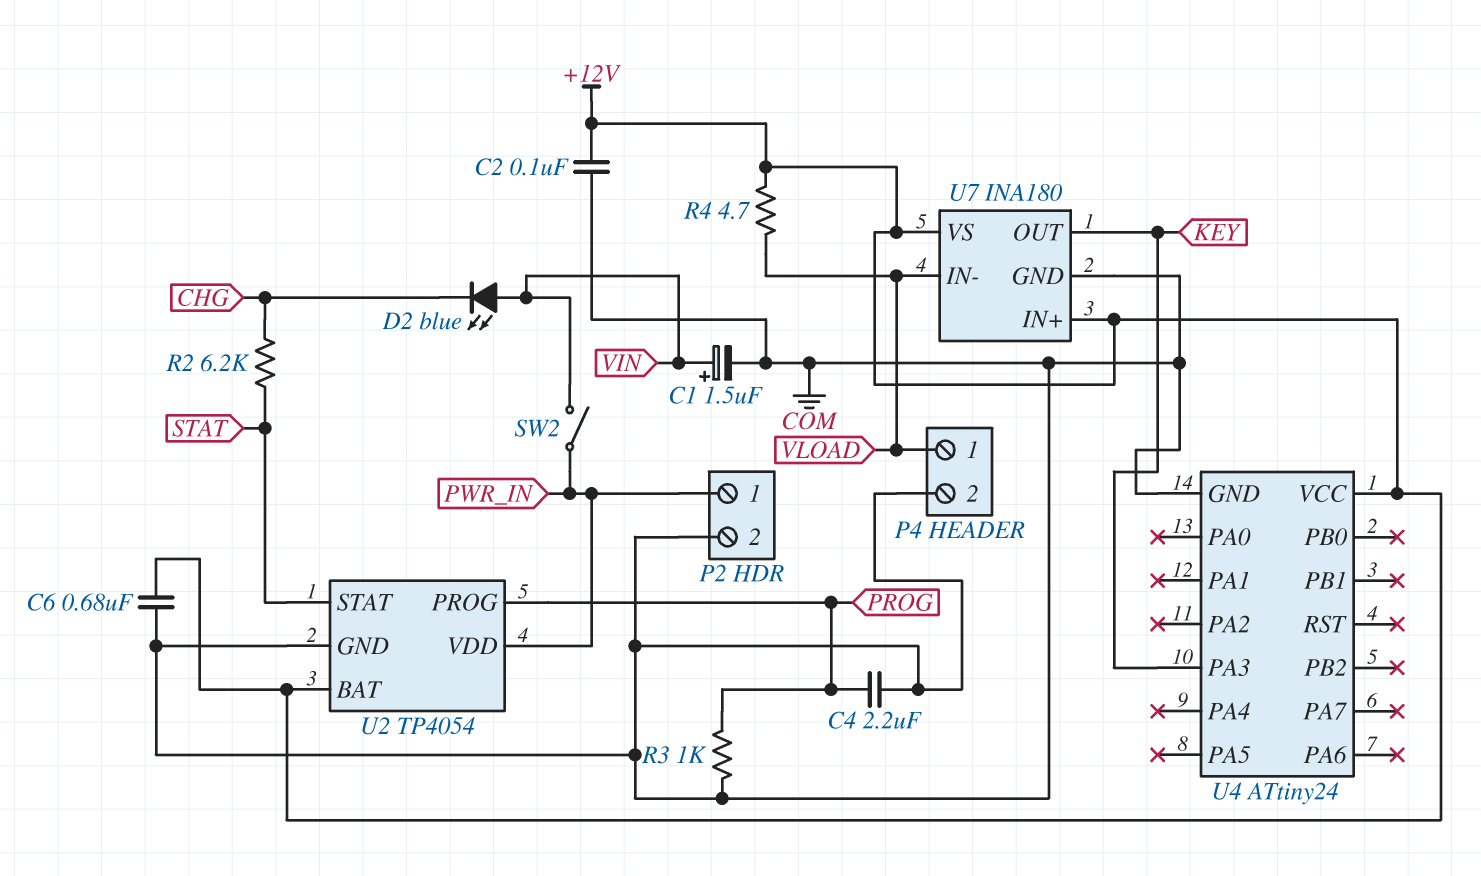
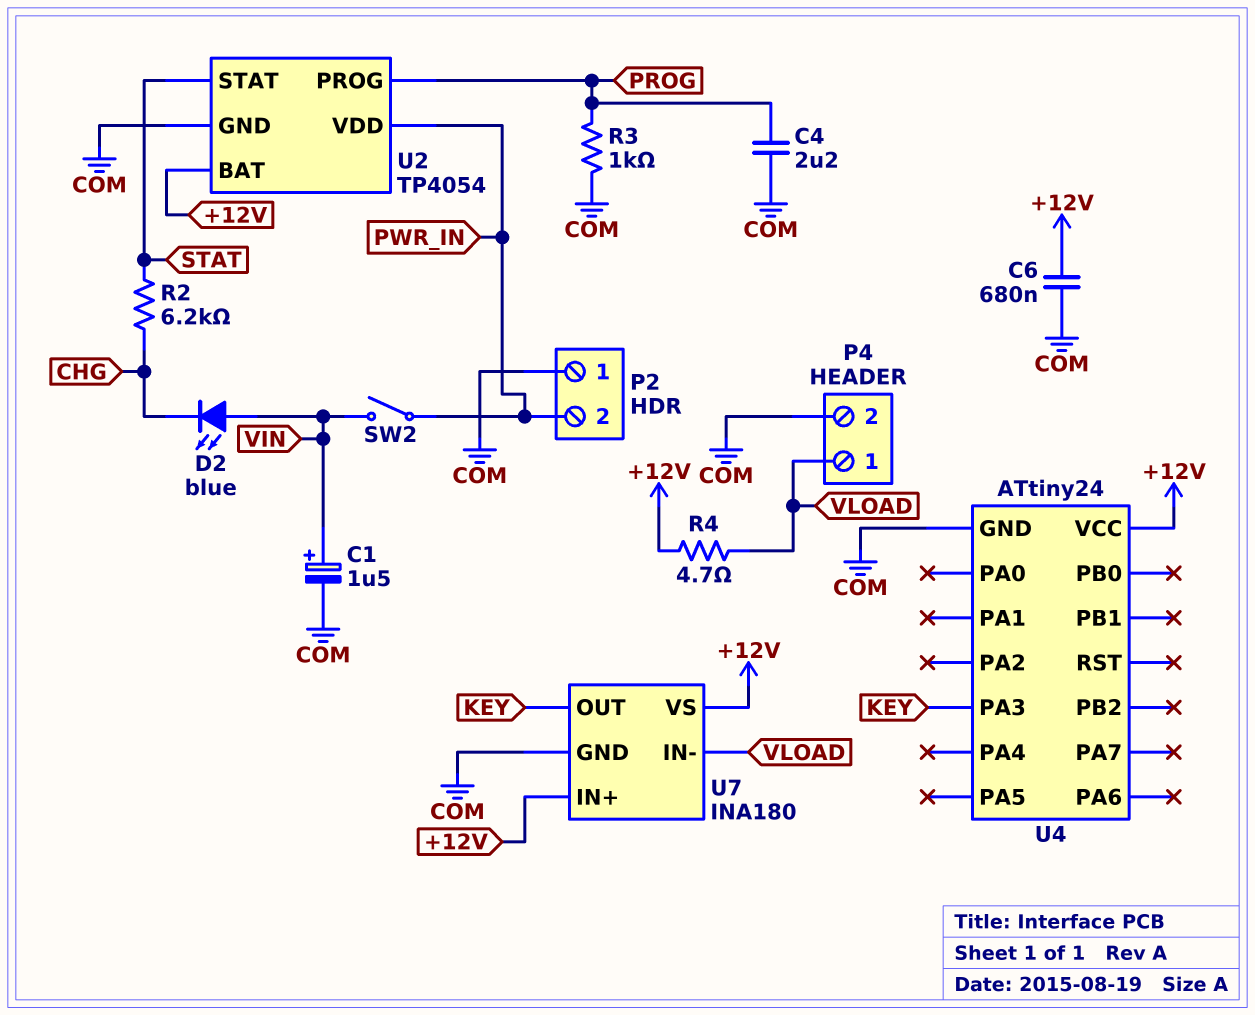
C2: 100nF (+12V, COM) -> none
P2 pin 1: PWR_IN -> COM
P2 pin 2: COM -> PWR_IN

